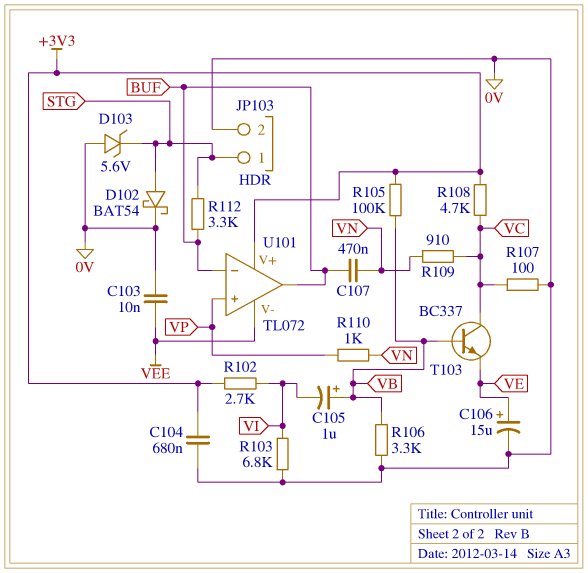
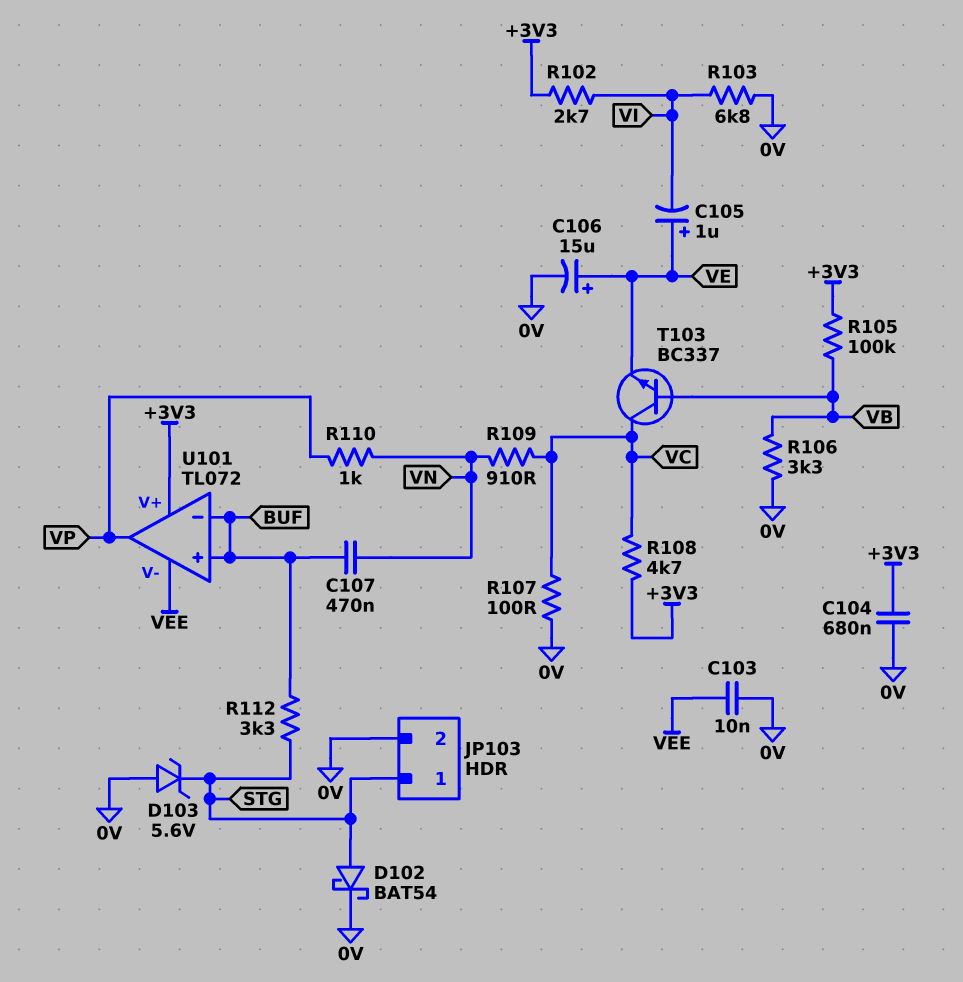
C105: 1uF (plus VB, minus VI) -> 1uF (plus VE, minus VI)
U101 pin in+: VP -> BUF
U101 pin out: BUF -> VP

